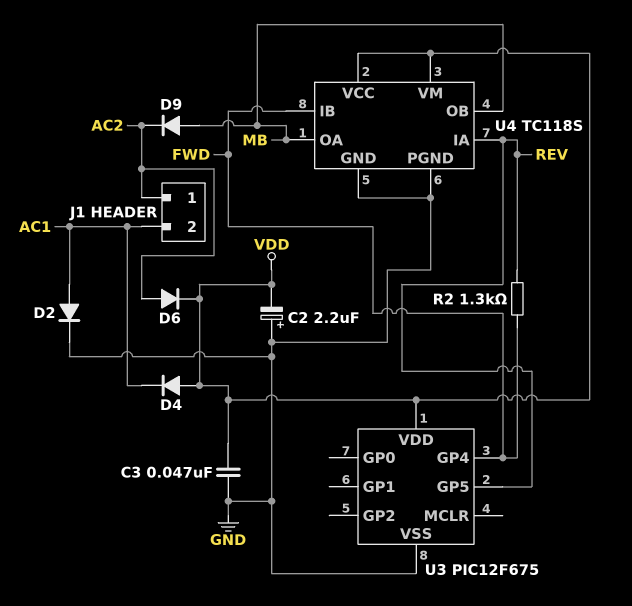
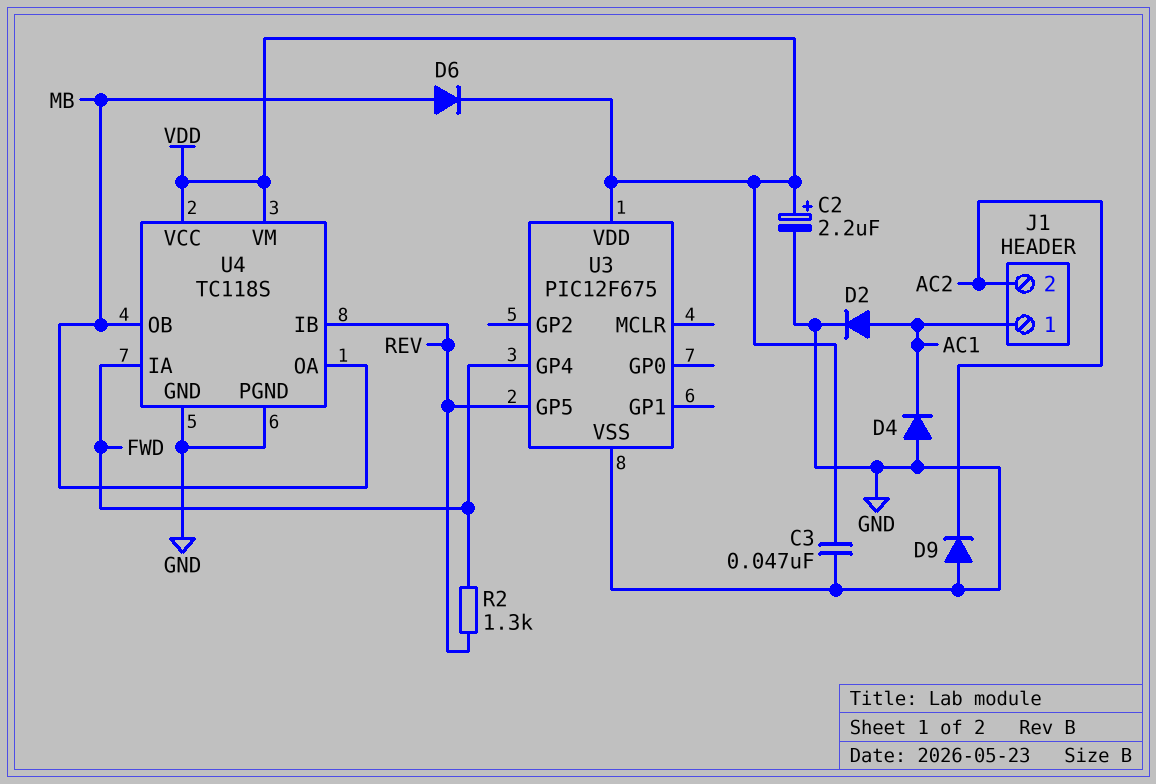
C2: 2.2uF (plus GND, minus VDD) -> 2.2uF (plus VDD, minus GND)
D4: diode (A VDD, K AC1) -> diode (A GND, K AC1)
D6: diode (A AC2, K VDD) -> diode (A MB, K VDD)
D9: diode (A MB, K AC2) -> diode (A GND, K AC2)
J1 pin 1: AC2 -> AC1
J1 pin 2: AC1 -> AC2
U4 pin IA: REV -> FWD
U4 pin IB: FWD -> REV

